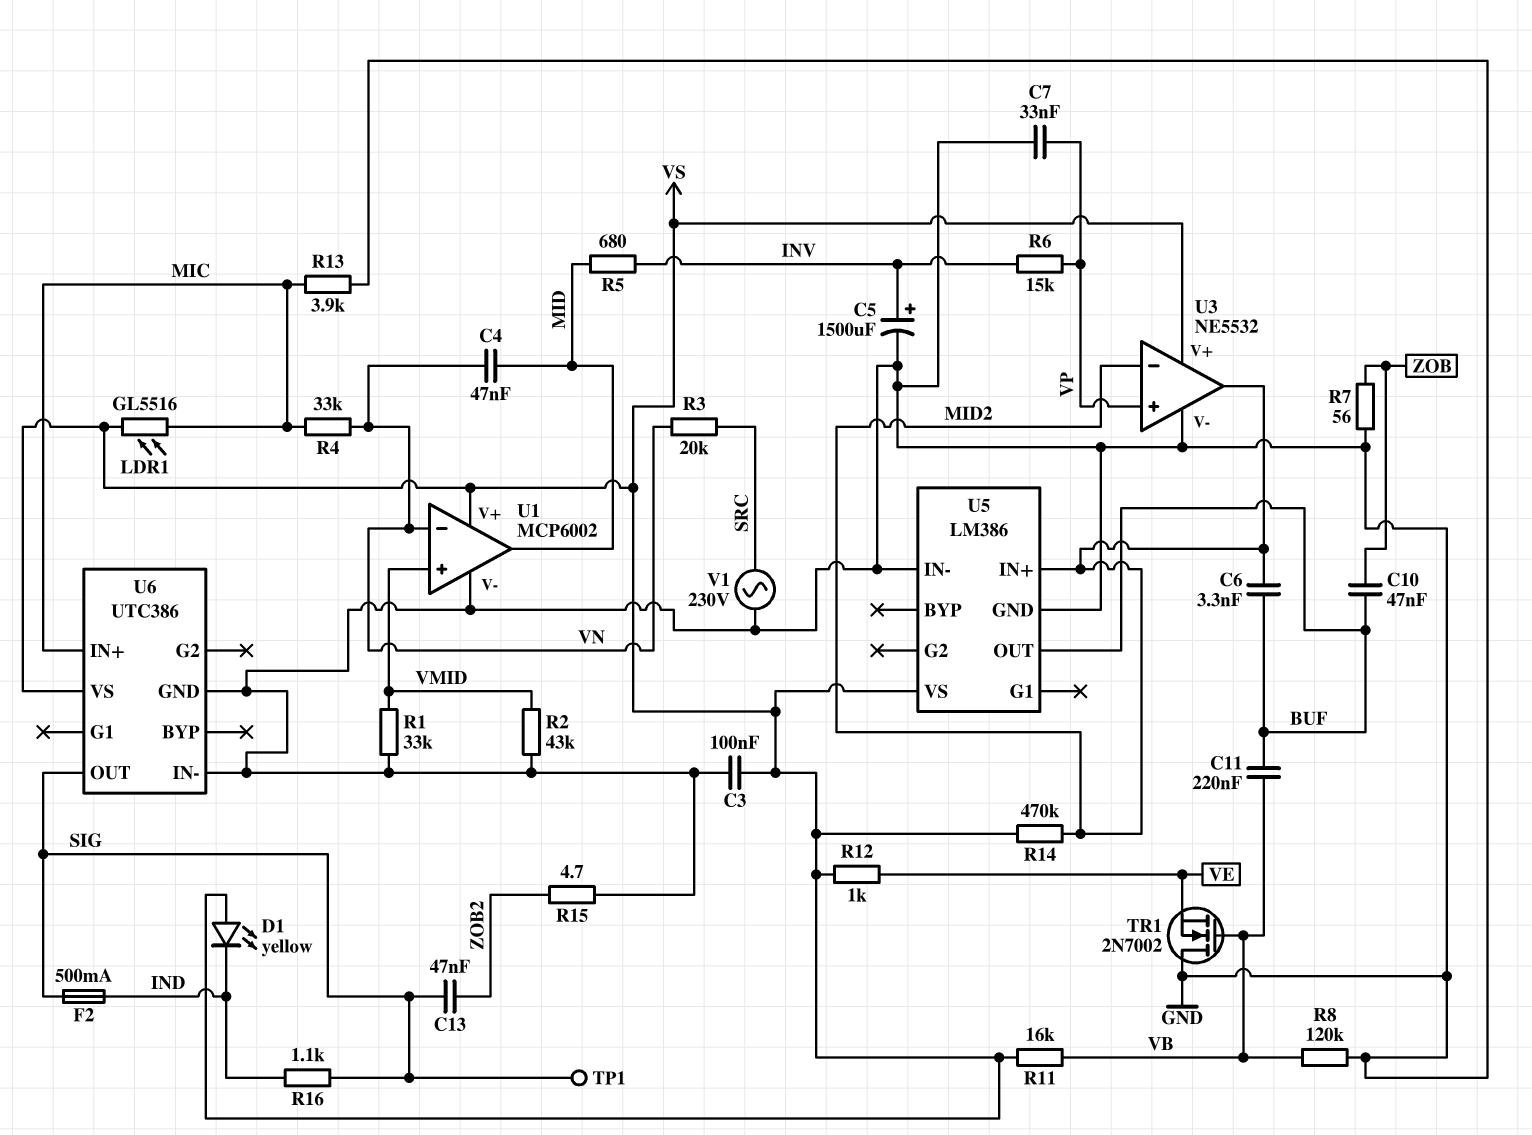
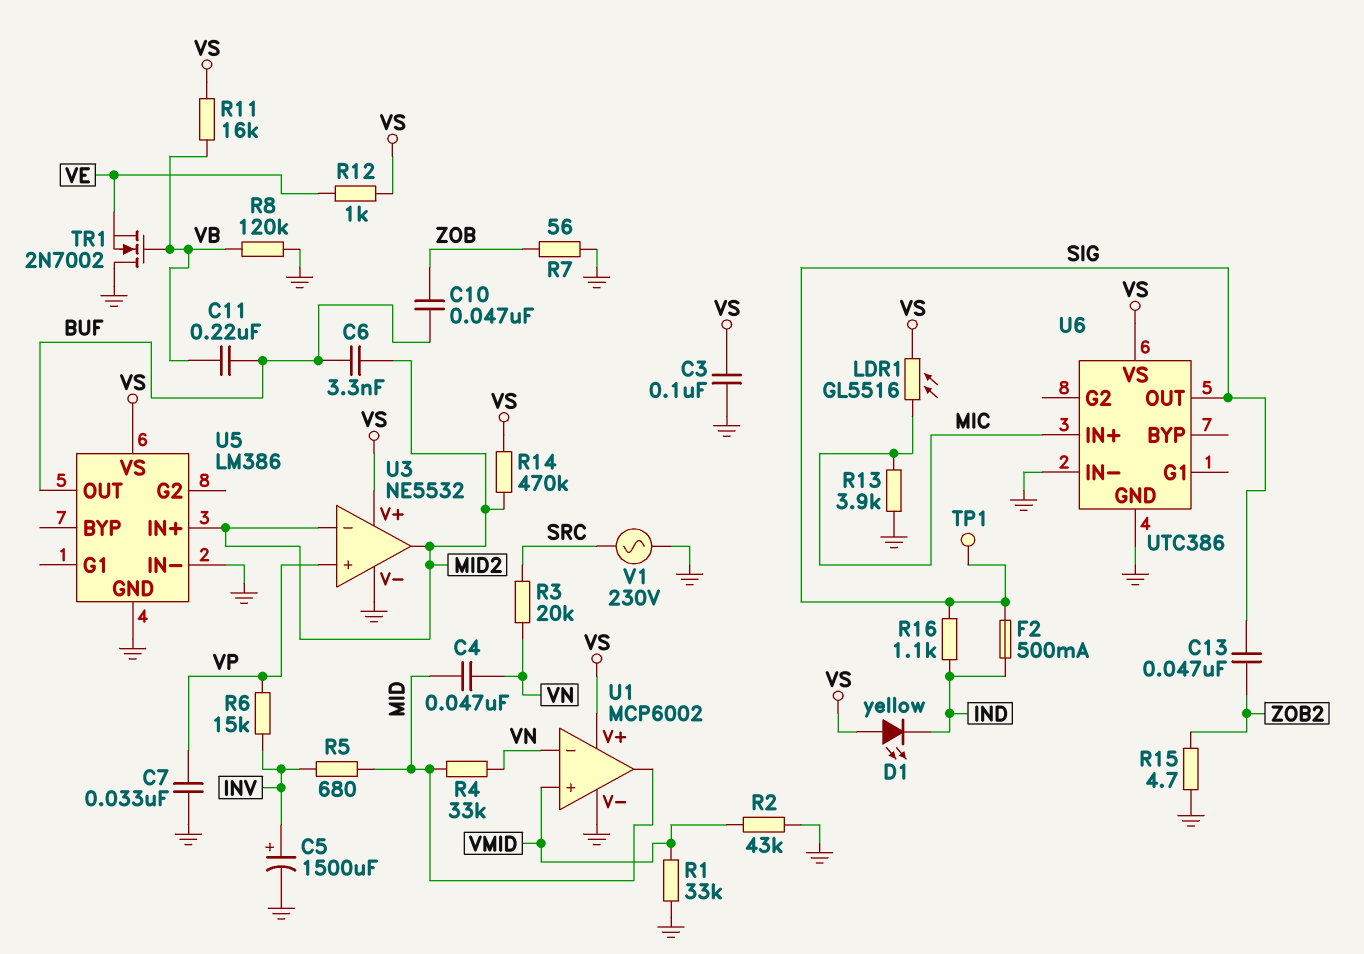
R4: 33k (MIC, VN) -> 33k (MID, VN)

